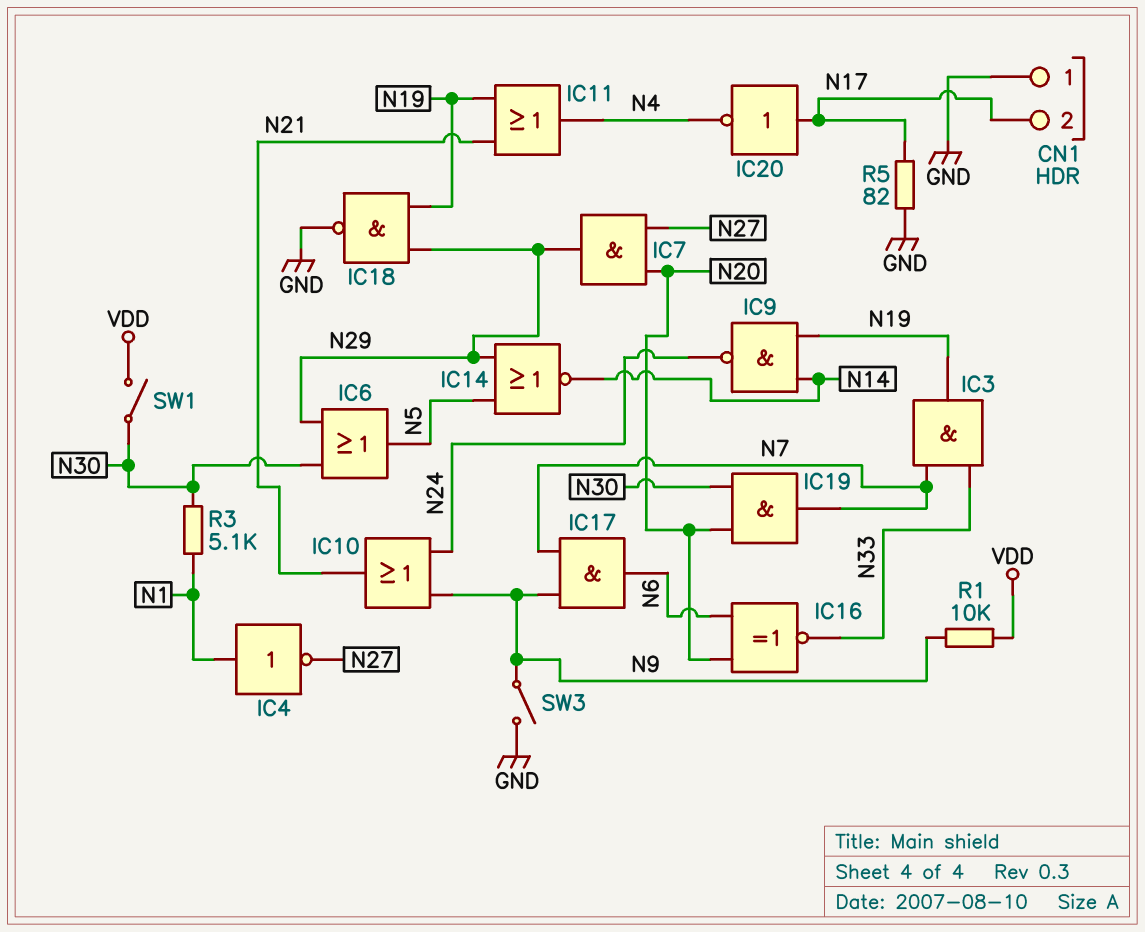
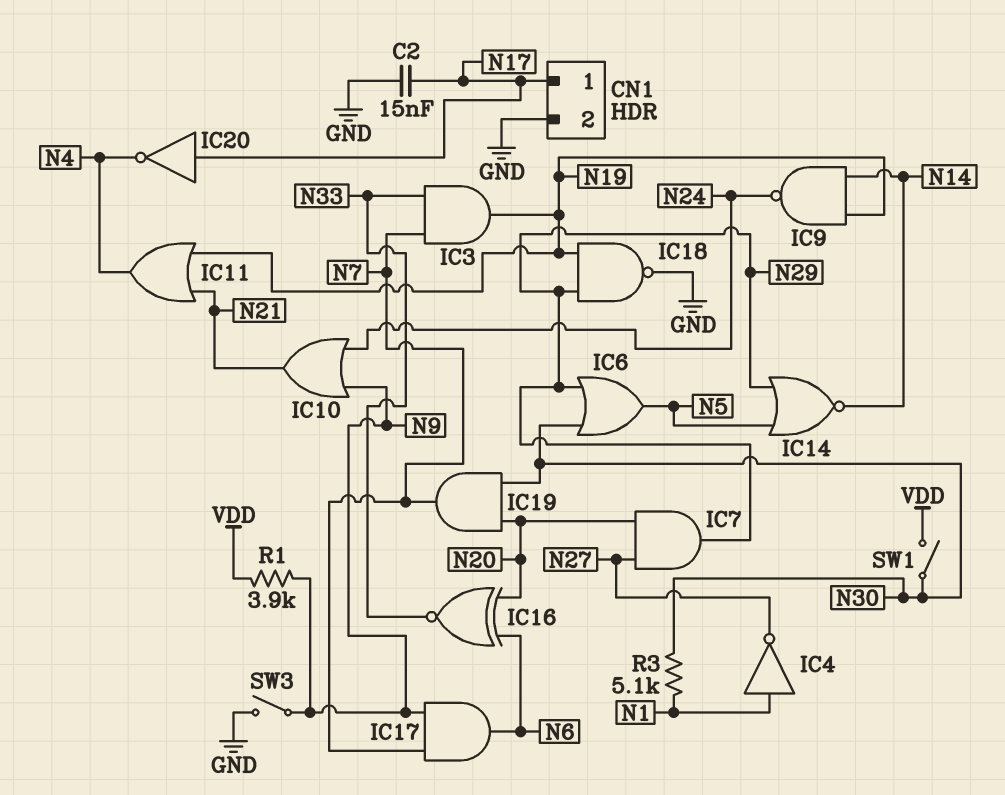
C2: none -> 15nF (GND, N17)
CN1 pin 1: GND -> N17
CN1 pin 2: N17 -> GND
R1: 10k (N9, VDD) -> 3.9k (N9, VDD)
R5: 82 (GND, N17) -> none

